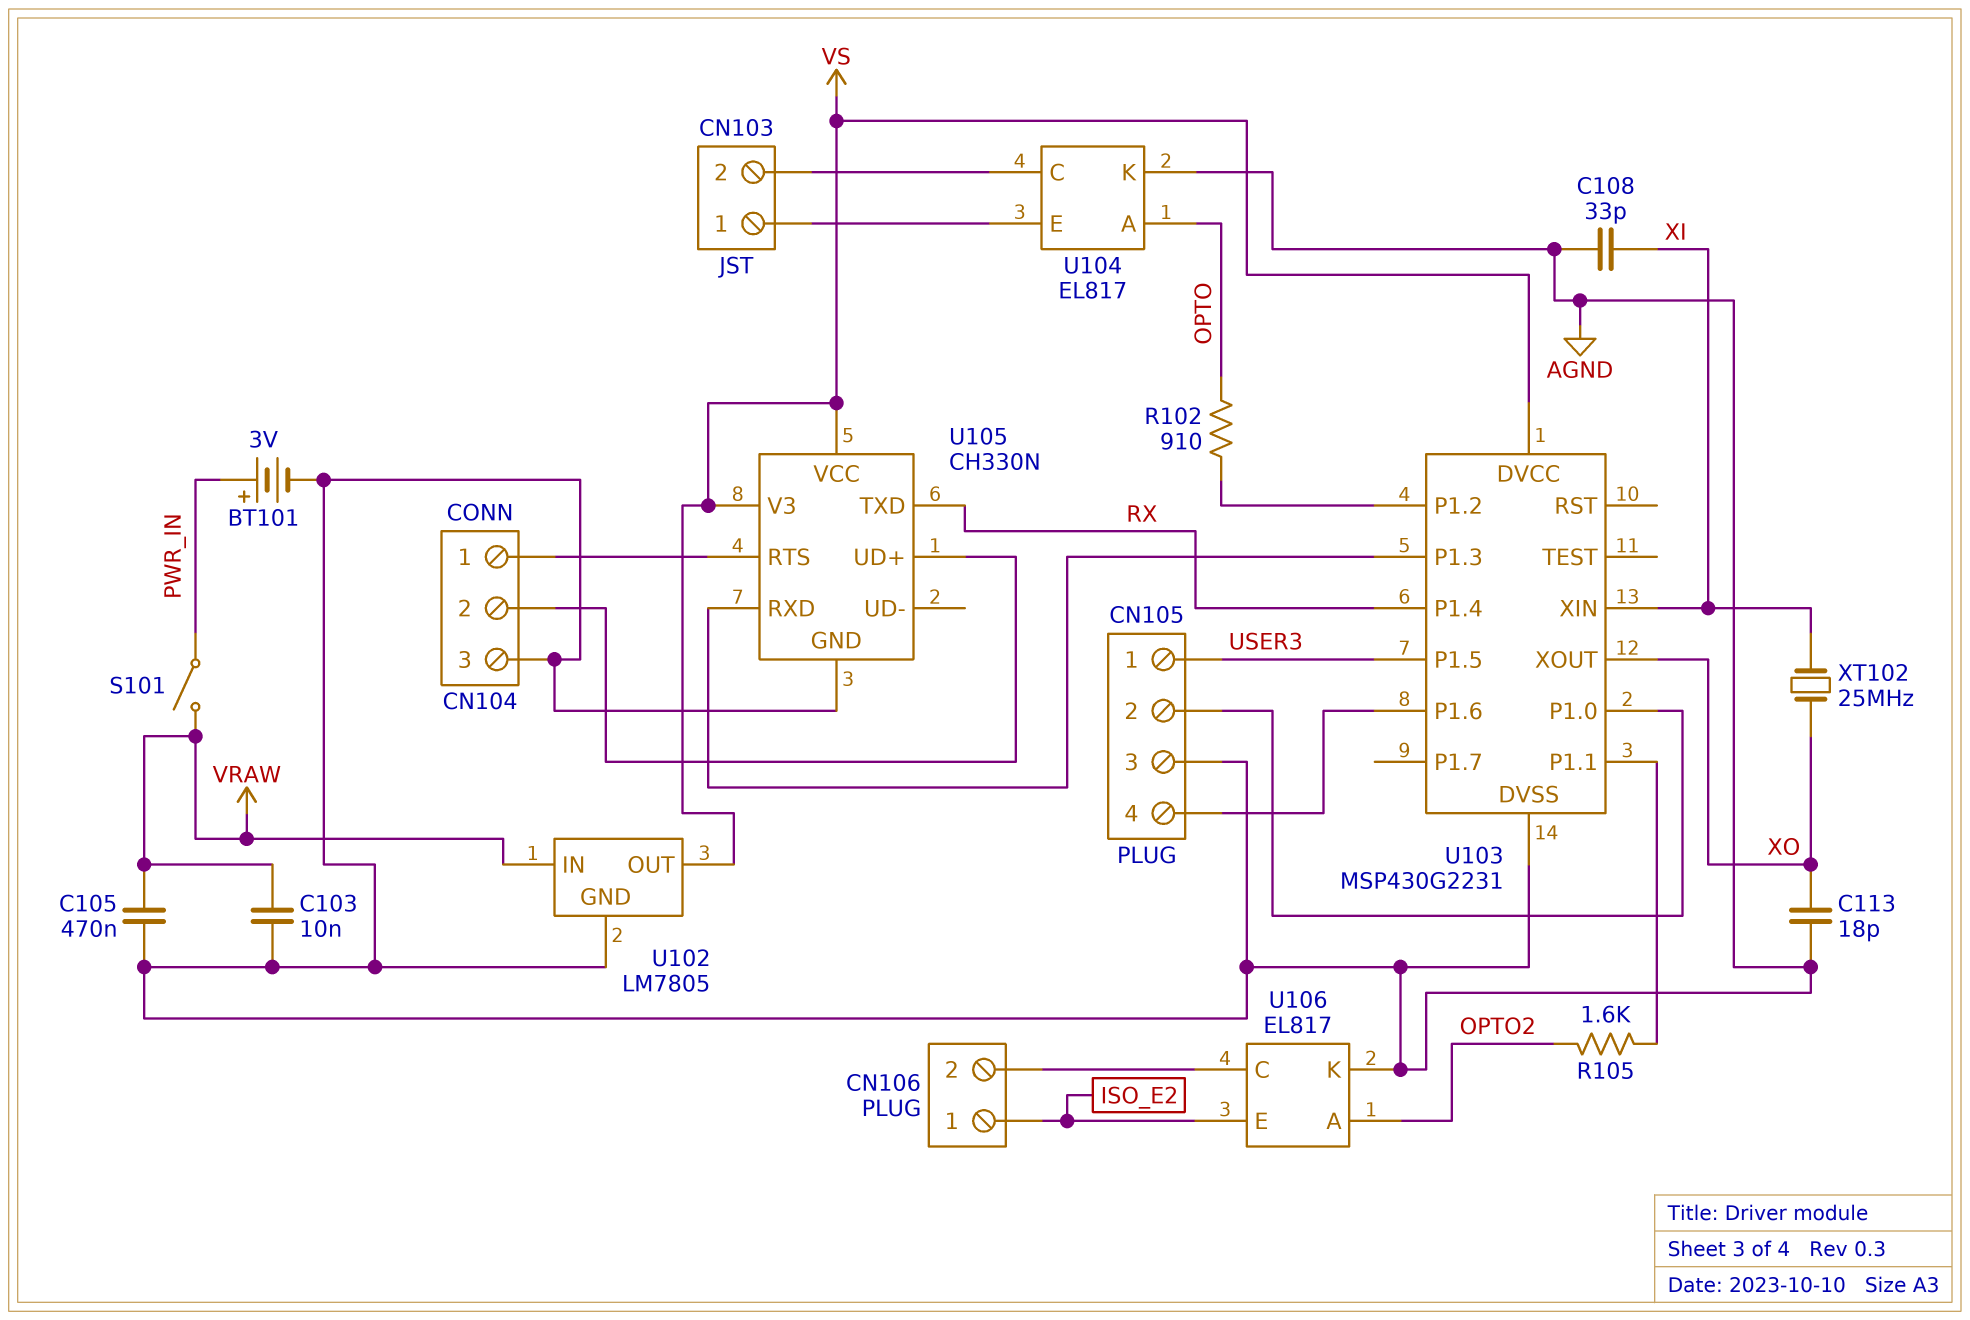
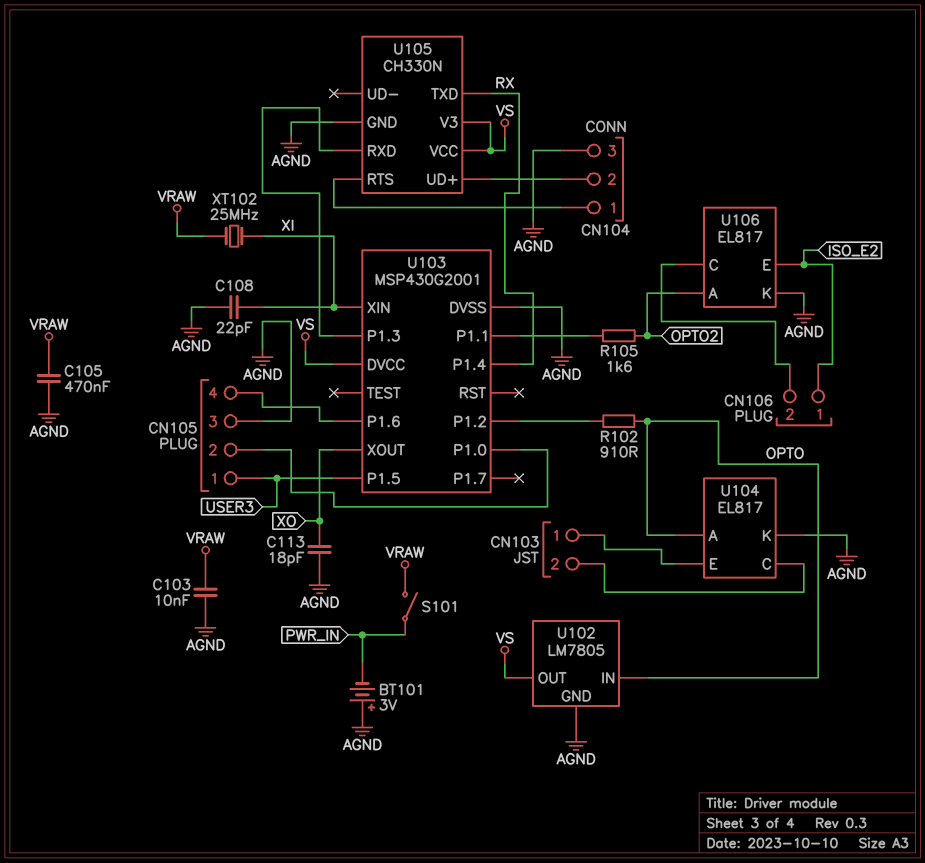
BT101: 3V (plus PWR_IN, minus AGND) -> 3V (plus AGND, minus PWR_IN)
C108: 33pF (AGND, XI) -> 22pF (AGND, XI)
U102 pin IN: VRAW -> OPTO
U103: MSP430G2231 -> MSP430G2001
XT102: 25MHz (XI, XO) -> 25MHz (VRAW, XI)

